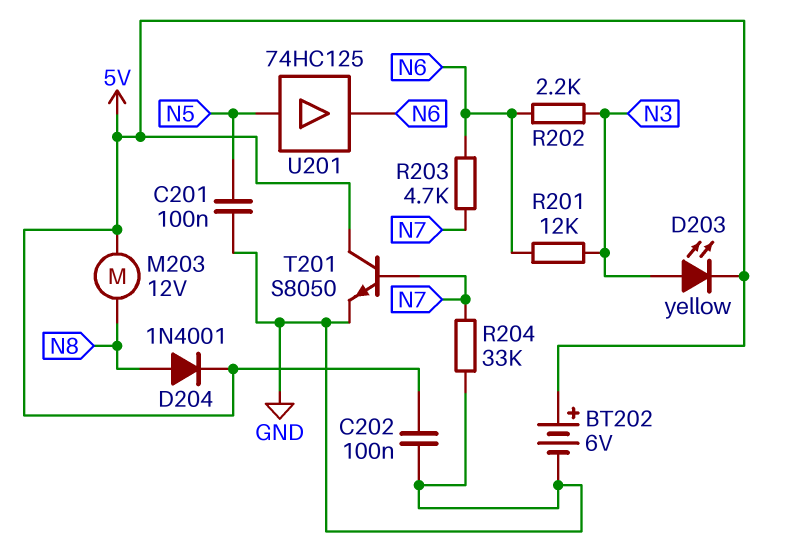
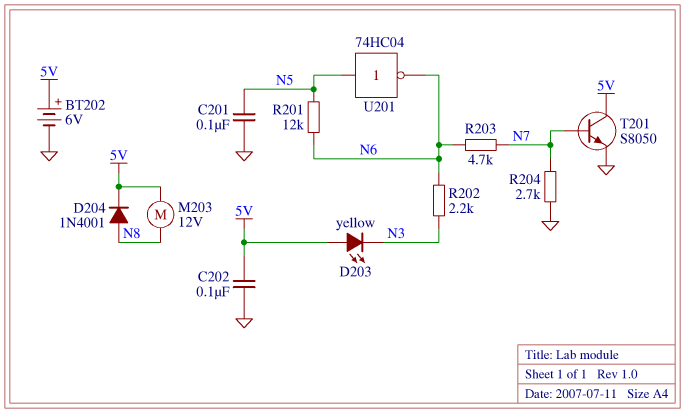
D203: LED yellow (A N3, K 5V) -> LED yellow (A 5V, K N3)
R201: 12k (N3, N6) -> 12k (N5, N6)
R204: 33k (GND, N7) -> 2.7k (GND, N7)
U201: buffer 74HC125 (in N5, out N6) -> NOT 74HC04 (in N5, out N6)

